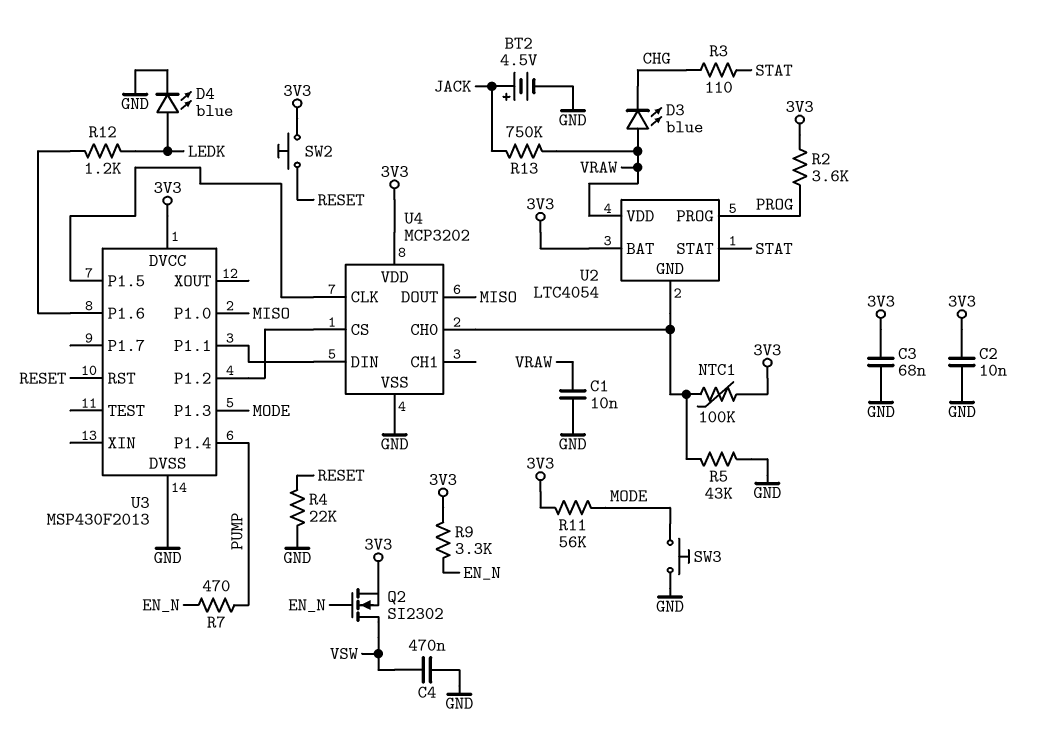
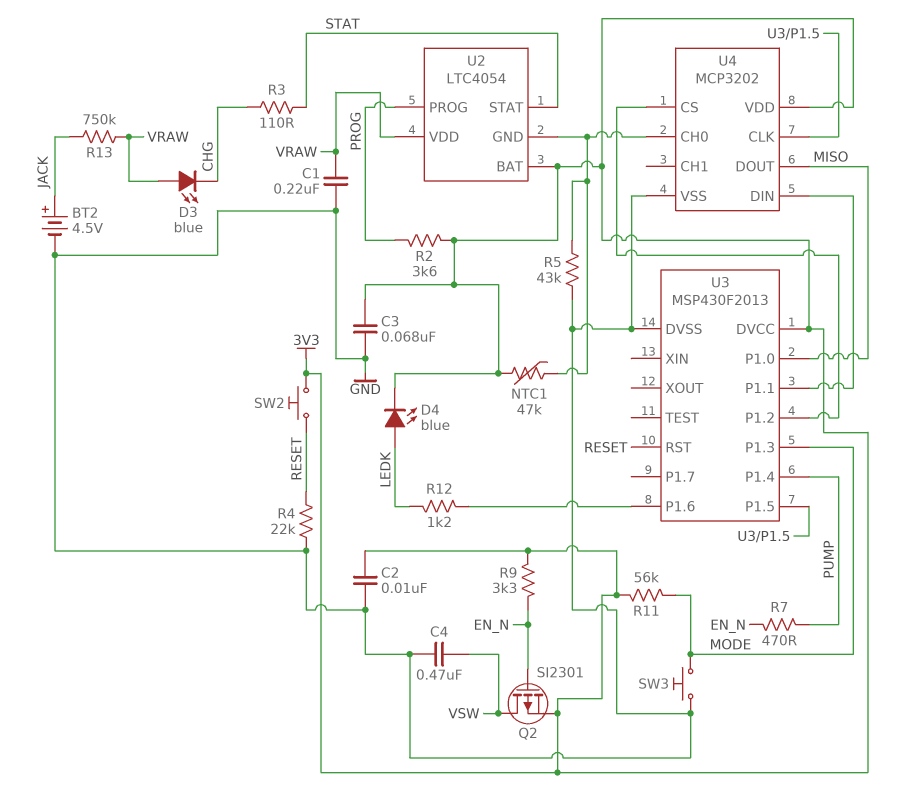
C1: 10nF (GND, VRAW) -> 220nF (GND, VRAW)
D4: LED blue (A LEDK, K GND) -> LED blue (A LEDK, K 3V3)
NTC1: 100k (3V3, U2/GND) -> 47k (3V3, U2/GND)
Q2: NMOS SI2302 (G EN_N, D VSW, S 3V3) -> PMOS SI2301 (G EN_N, D VSW, S 3V3)

